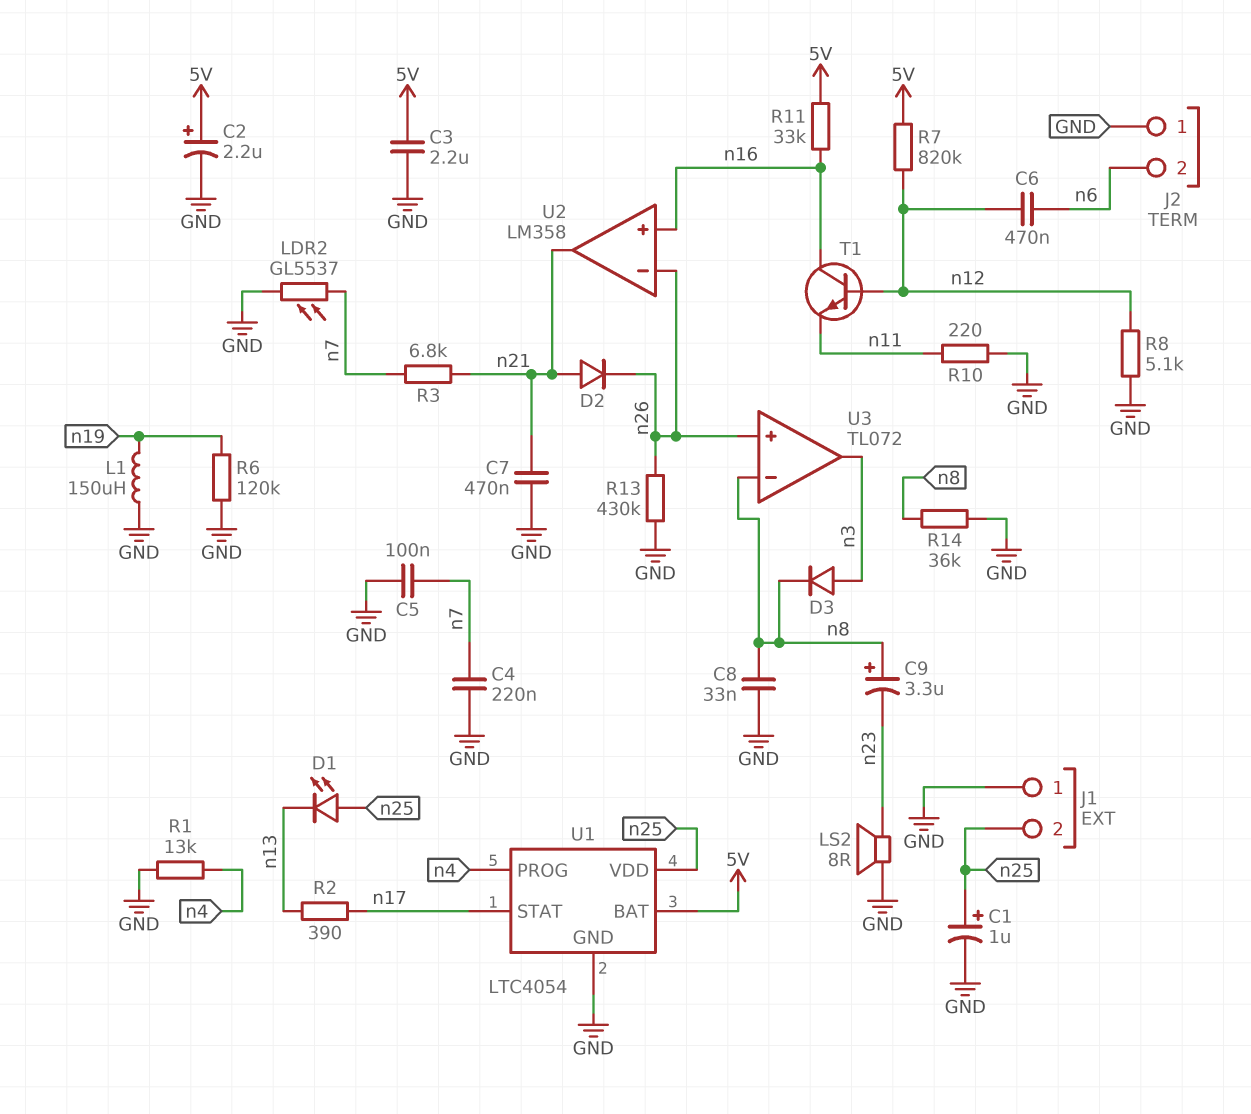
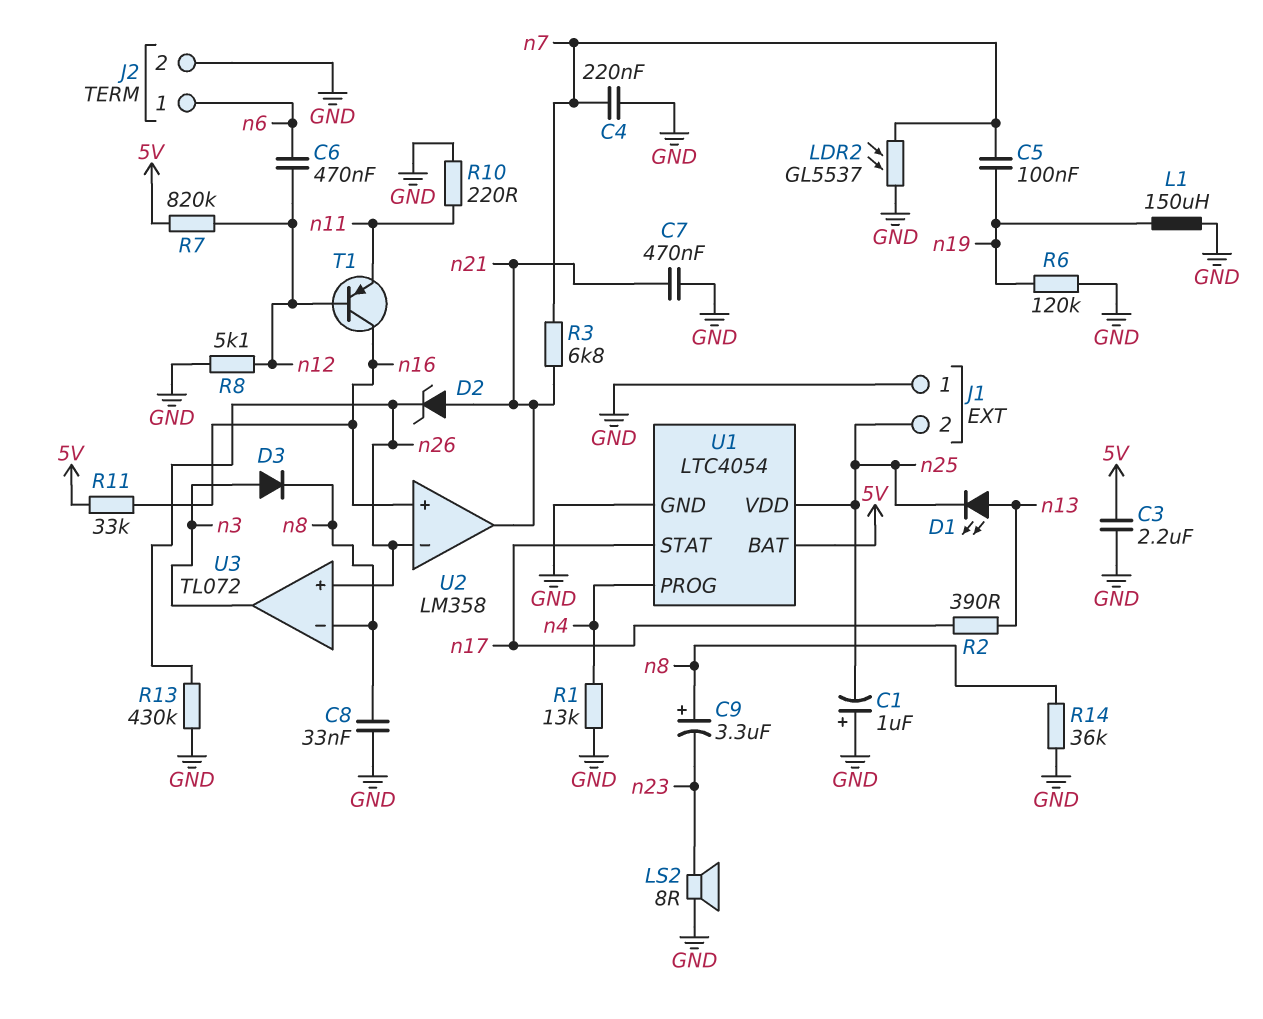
C1: 1uF (plus n25, minus GND) -> 1uF (plus GND, minus n25)
C2: 2.2uF (plus 5V, minus GND) -> none
C5: 100nF (GND, n7) -> 100nF (n7, n19)
D1: LED (A n25, K n13) -> LED (A n13, K n25)
D2: diode (A n21, K n26) -> zener (A n21, K n26)
J2 pin 1: GND -> n6
J2 pin 2: n6 -> GND
T1: NPN (B n12, C n16, E n11) -> PNP (B n12, C n16, E n11)

